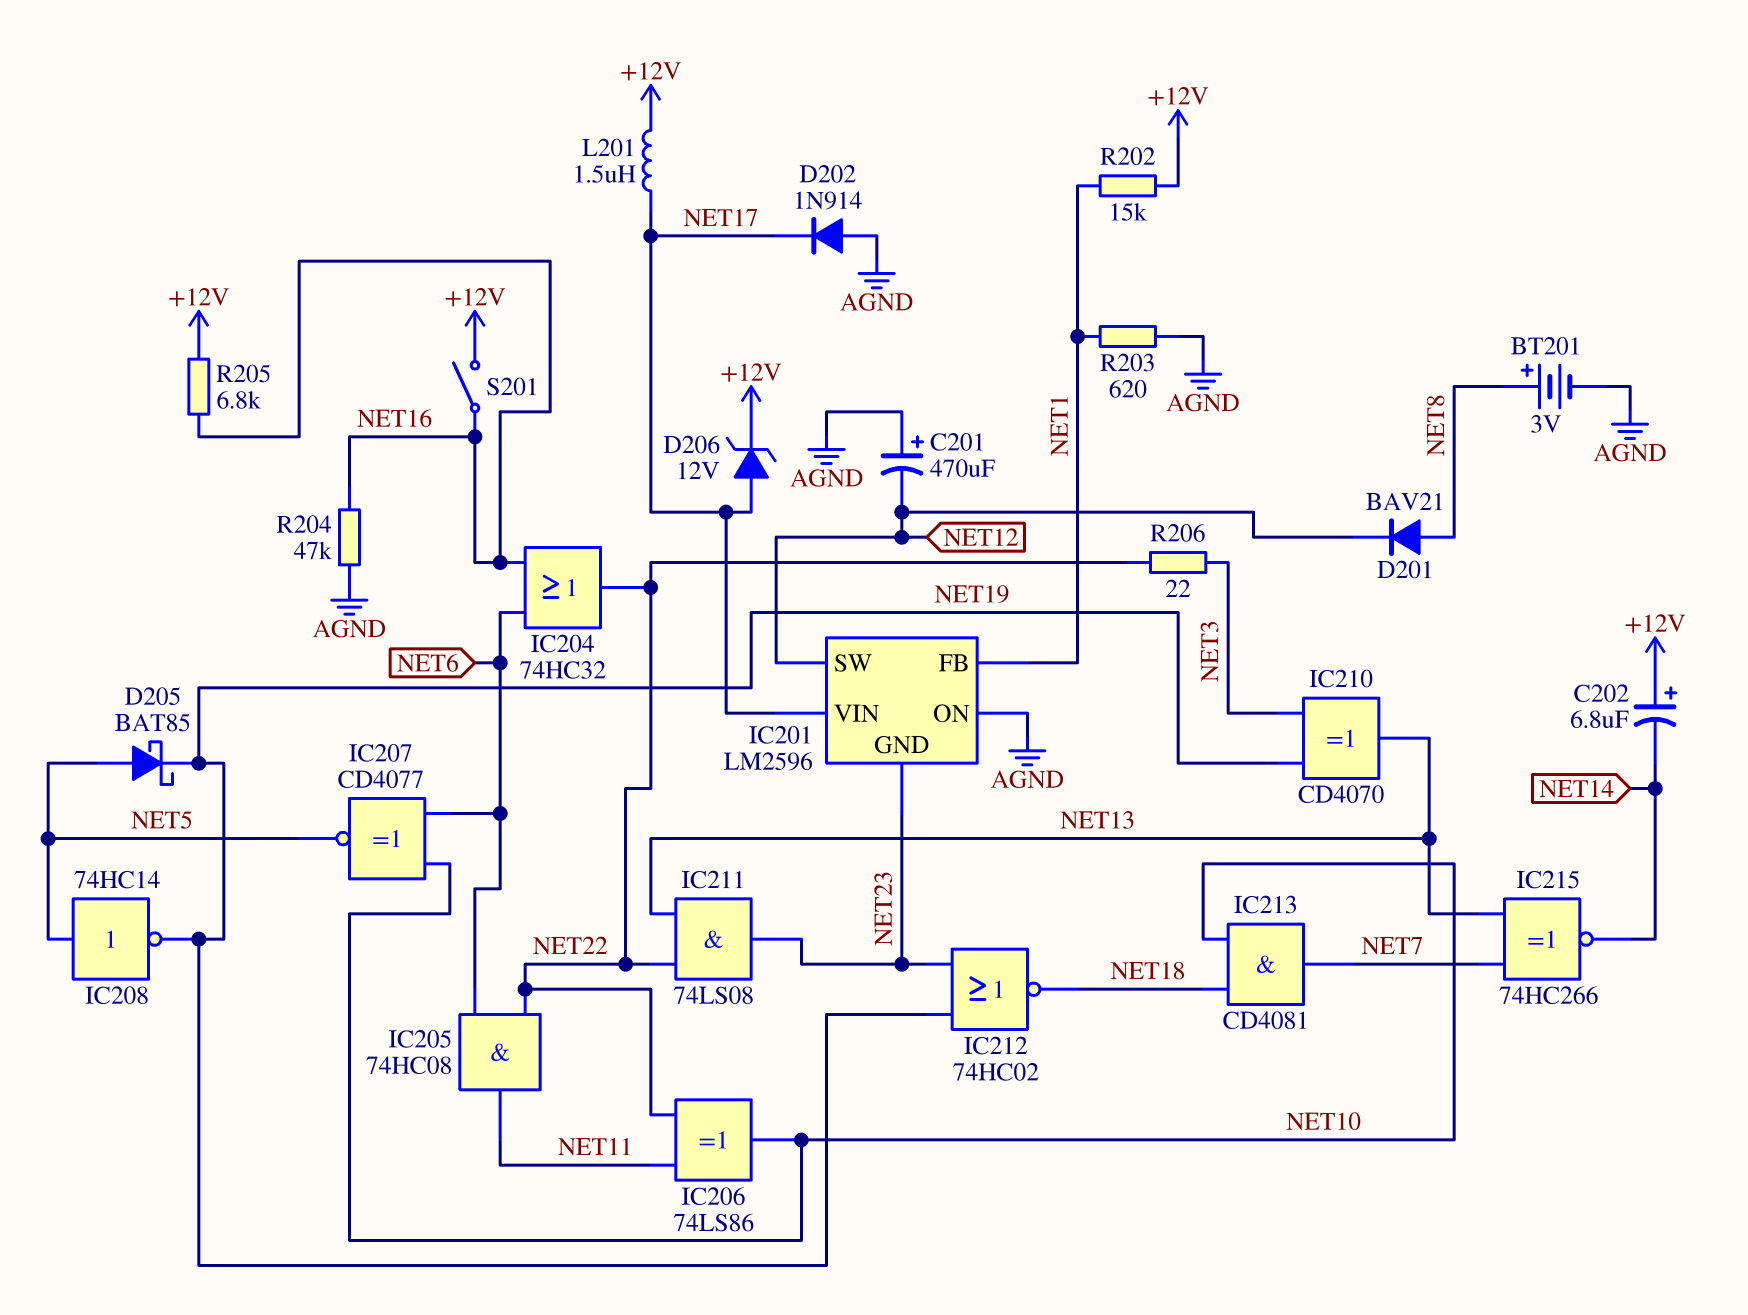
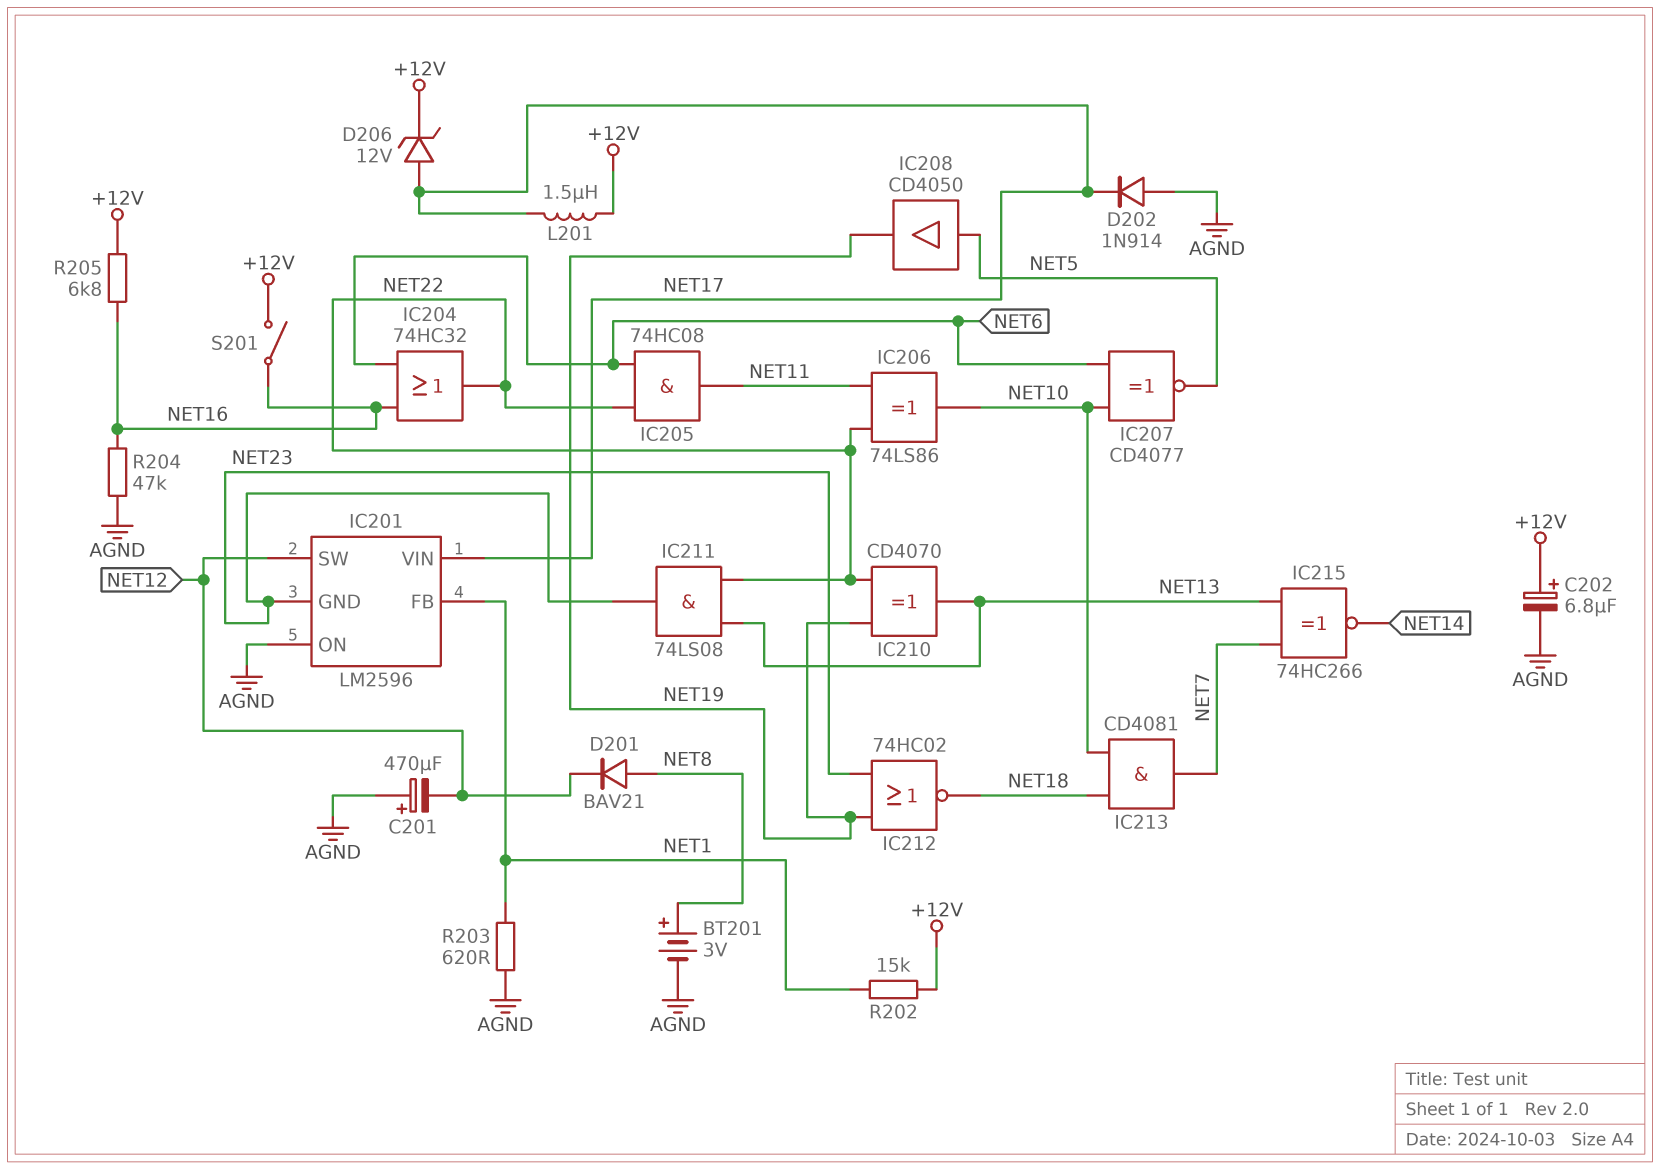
C202: 6.8uF (plus +12V, minus NET14) -> 6.8uF (plus +12V, minus AGND)
D205: schottky BAT85 (A NET5, K NET19) -> none
IC208: NOT 74HC14 (in NET5, out NET19) -> buffer CD4050 (in NET5, out NET19)
IC210: XOR CD4070 (in NET3, in NET19, out NET13) -> XOR CD4070 (in NET19, in NET22, out NET13)
R206: 22 (NET3, NET22) -> none

